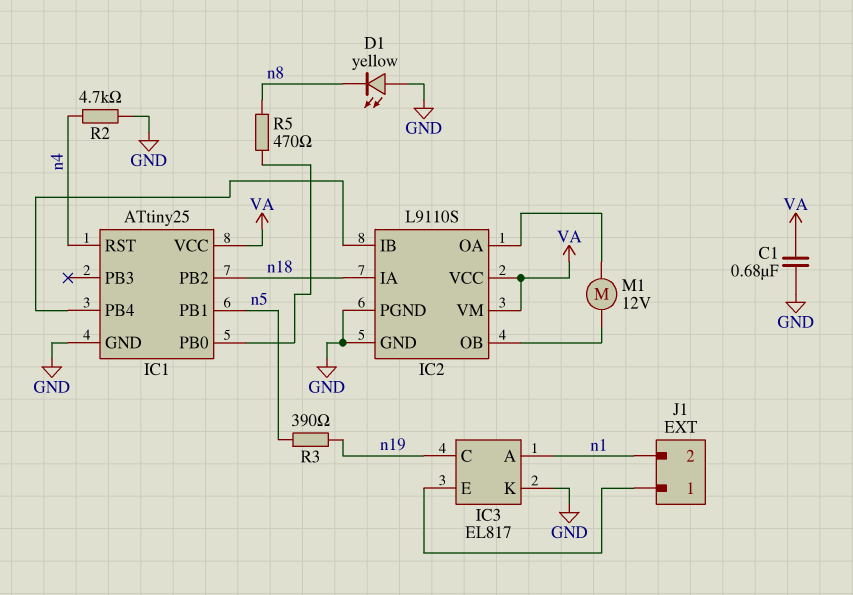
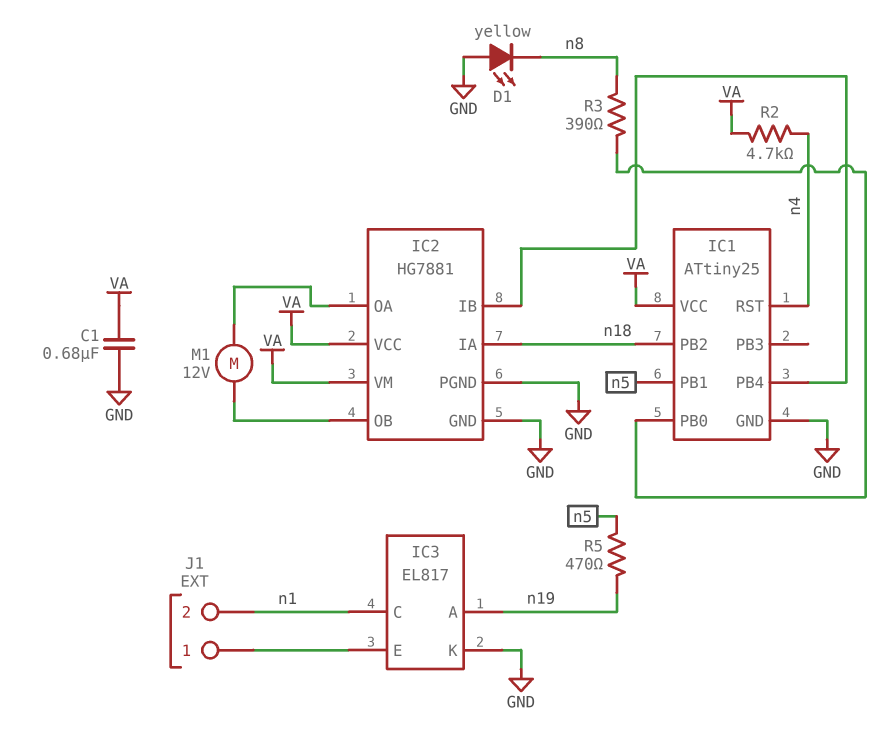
IC2: L9110S -> HG7881
IC3 pin A: n1 -> n19
IC3 pin C: n19 -> n1
R2: 4.7k (GND, n4) -> 4.7k (VA, n4)
R3: 390 (n5, n19) -> 390 (IC1/PB0, n8)
R5: 470 (IC1/PB0, n8) -> 470 (n5, n19)

